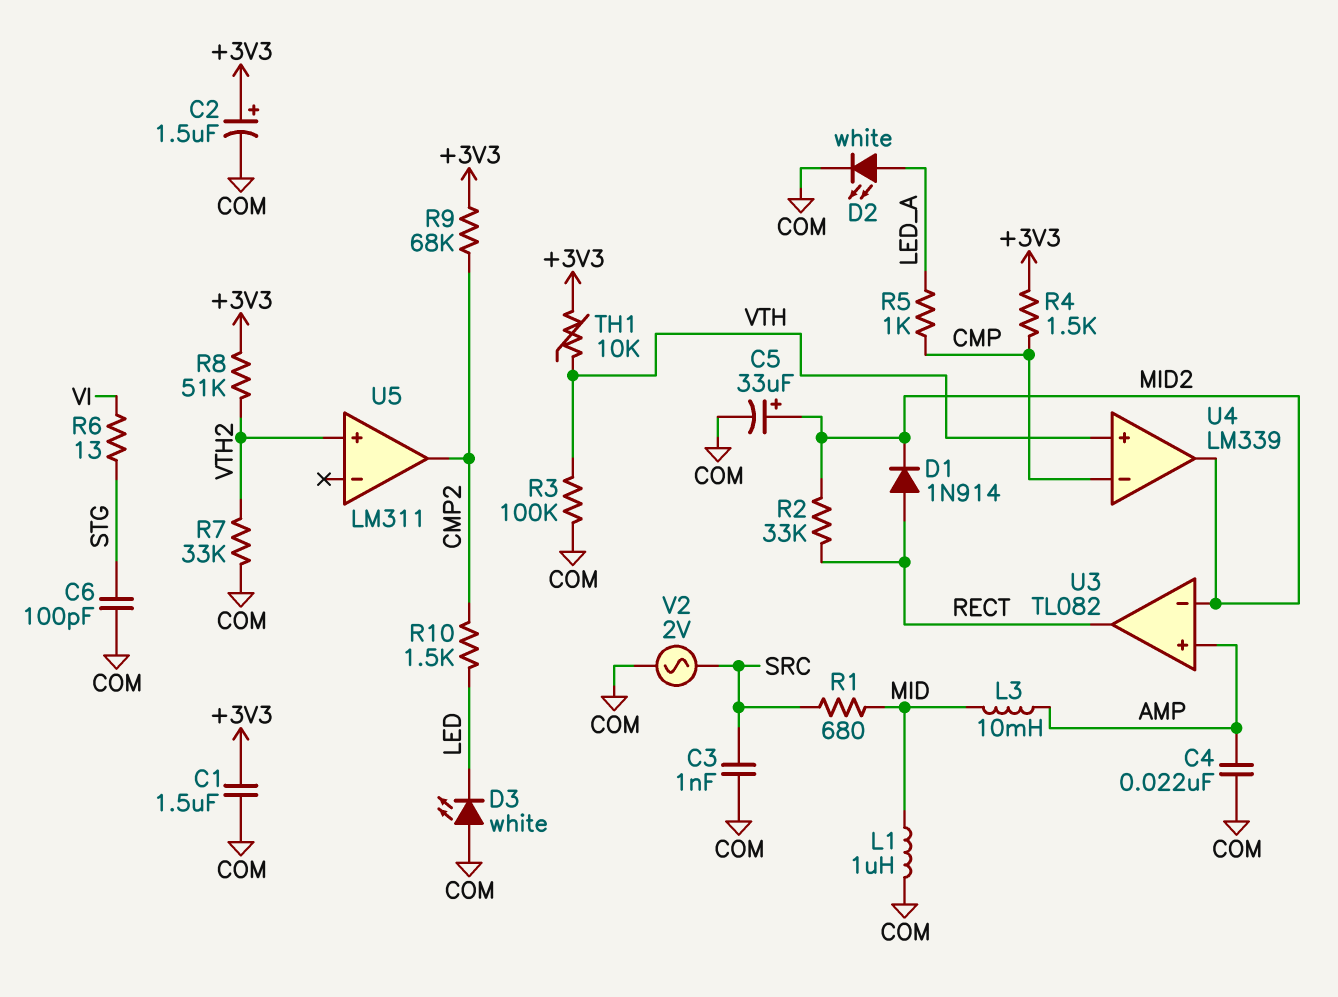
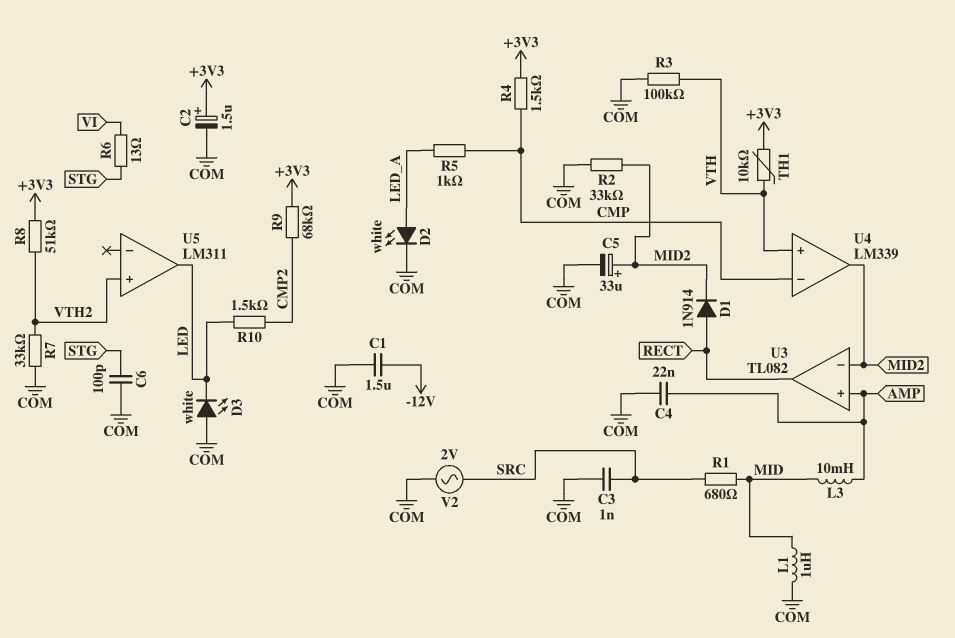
C1: 1.5uF (+3V3, COM) -> 1.5uF (-12V, COM)
R2: 33k (MID2, RECT) -> 33k (COM, MID2)
U5 pin out: CMP2 -> LED

